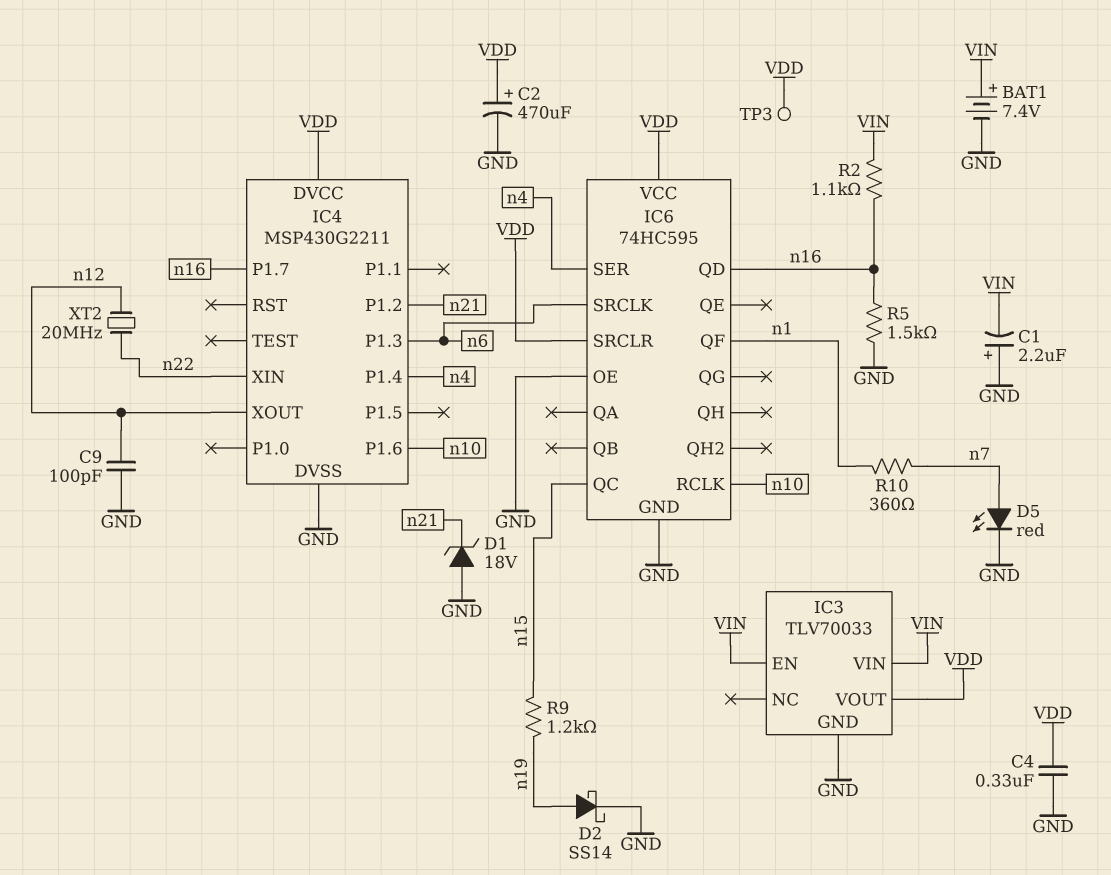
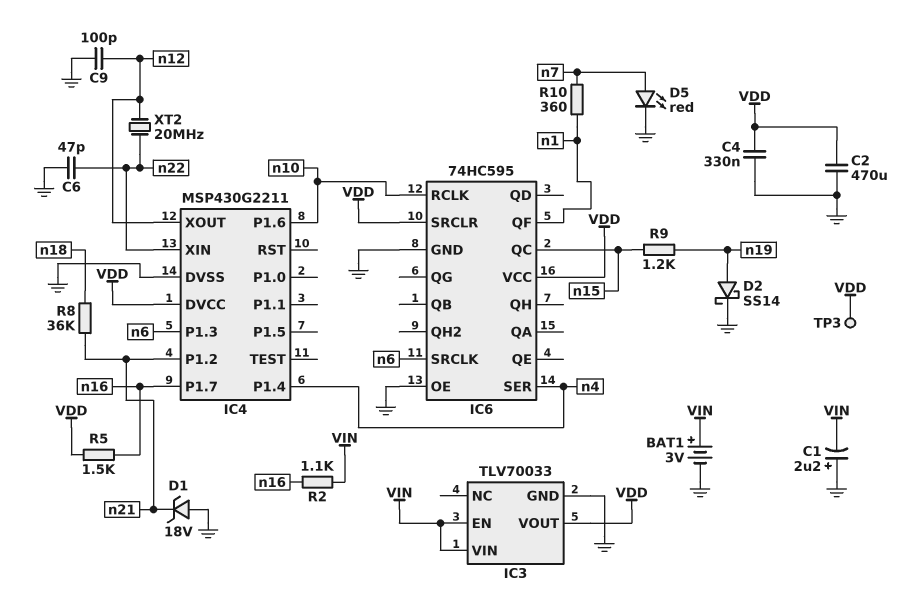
BAT1: 7.4V (plus VIN, minus GND) -> 3V (plus VIN, minus GND)
C2: 470uF (plus VDD, minus GND) -> 470uF (GND, VDD)
C6: none -> 47pF (GND, n22)
IC6 pin QD: n16 -> none
R5: 1.5k (GND, n16) -> 1.5k (VDD, n16)
R8: none -> 36k (n18, n21)

